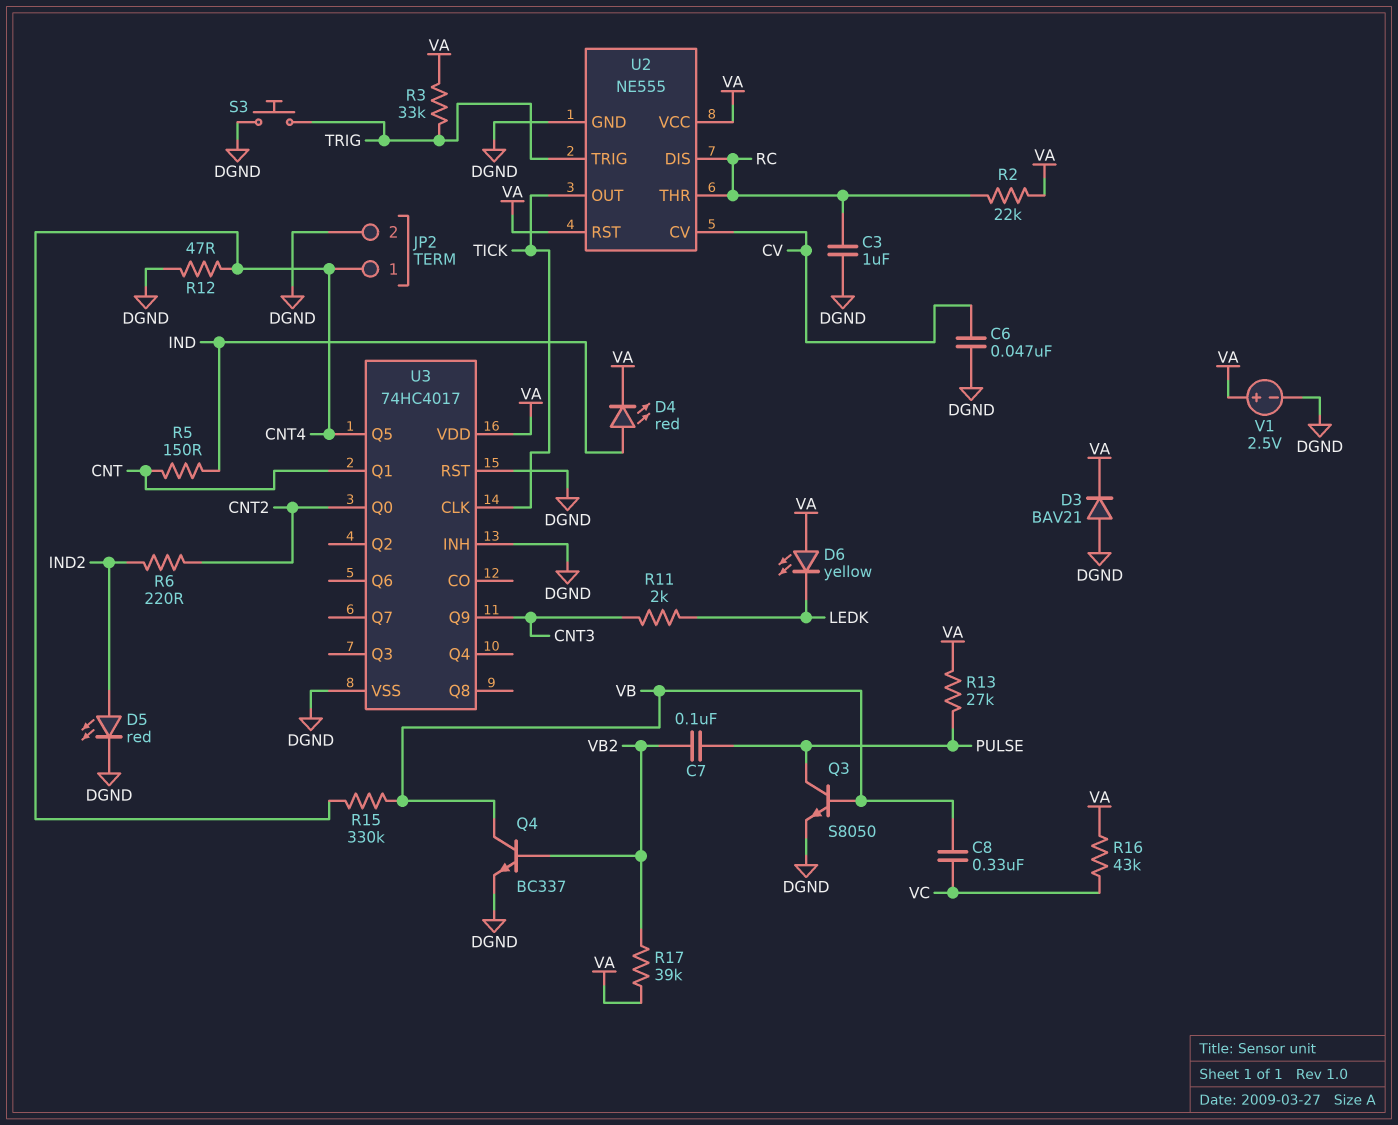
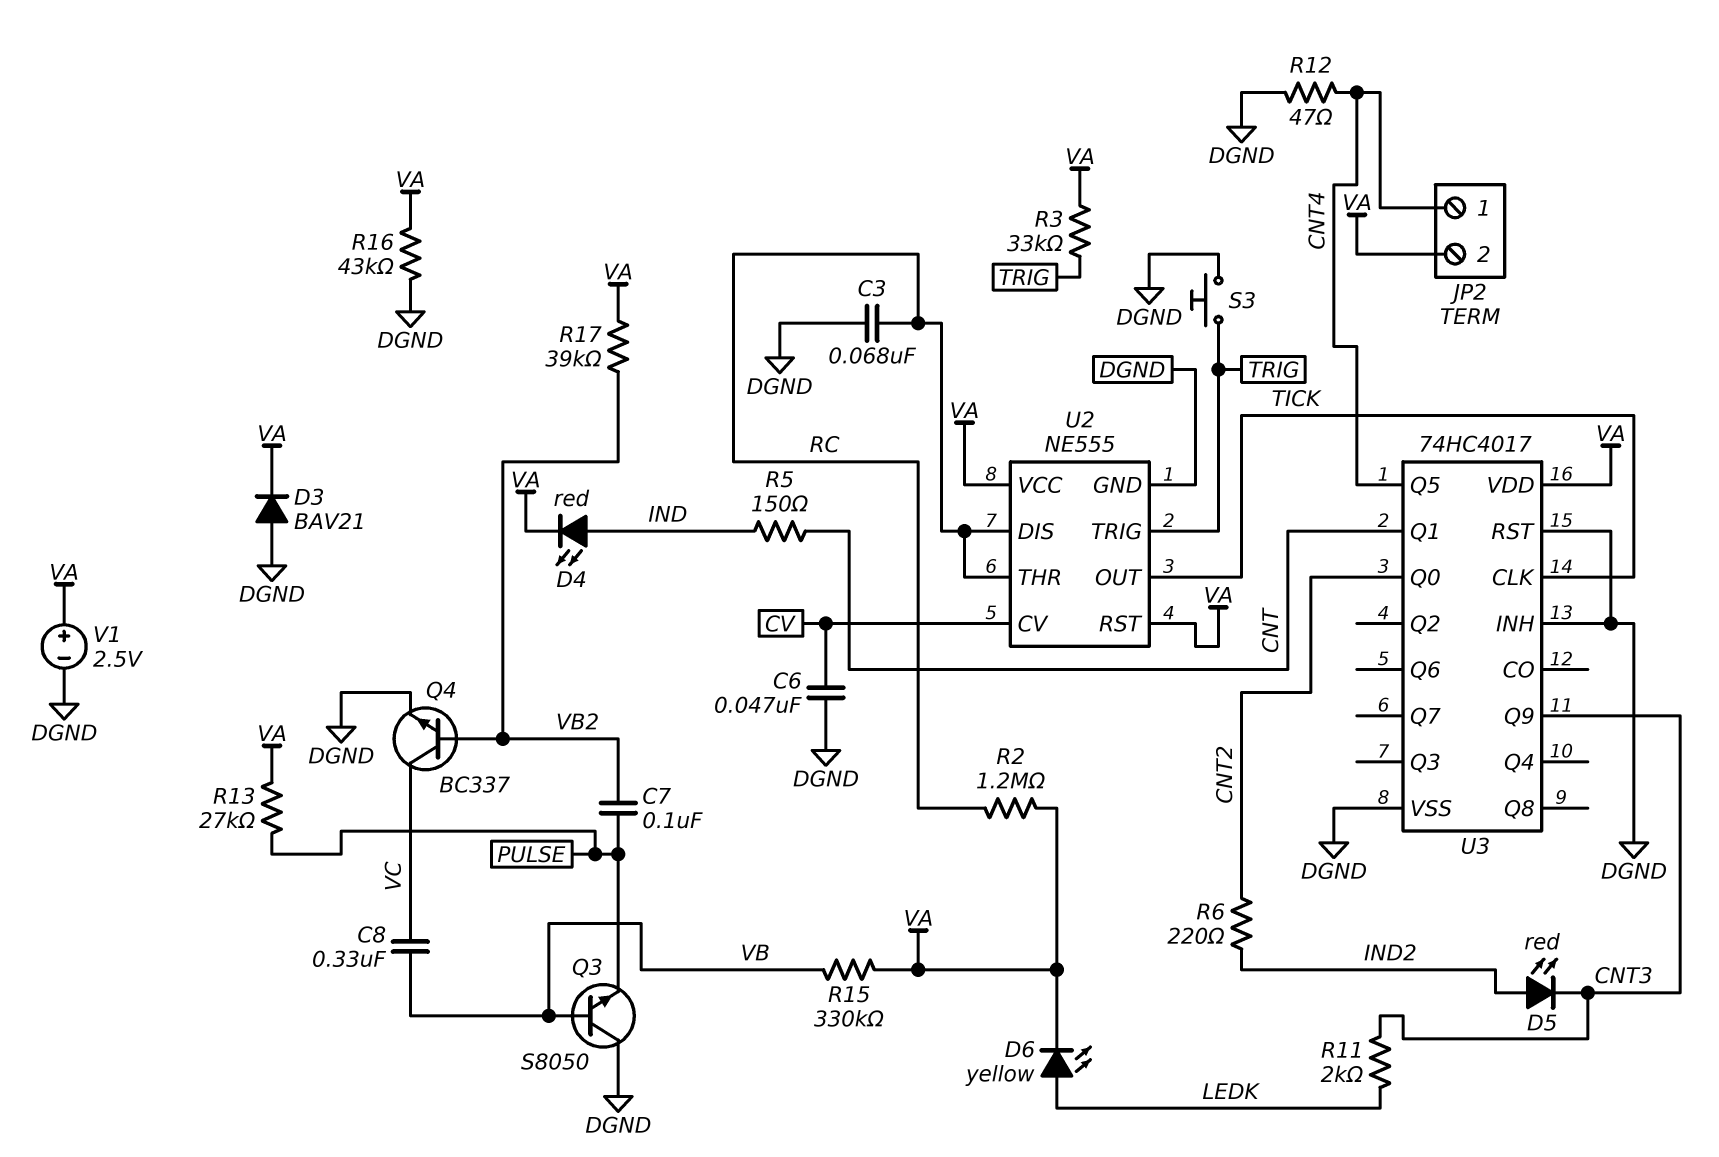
C3: 1uF (DGND, RC) -> 68nF (DGND, RC)
D5: LED red (A IND2, K DGND) -> LED red (A IND2, K CNT3)
D6: LED yellow (A VA, K LEDK) -> LED yellow (A LEDK, K VA)
JP2 pin 2: DGND -> VA
Q3: NPN S8050 (B VB, C PULSE, E DGND) -> NPN S8050 (B VB, C DGND, E PULSE)
Q4: NPN BC337 (B VB2, C VB, E DGND) -> NPN BC337 (B VB2, C VC, E DGND)
R2: 22k (RC, VA) -> 1.2M (RC, VA)
R15: 330k (CNT4, VB) -> 330k (VA, VB)
R16: 43k (VA, VC) -> 43k (DGND, VA)

